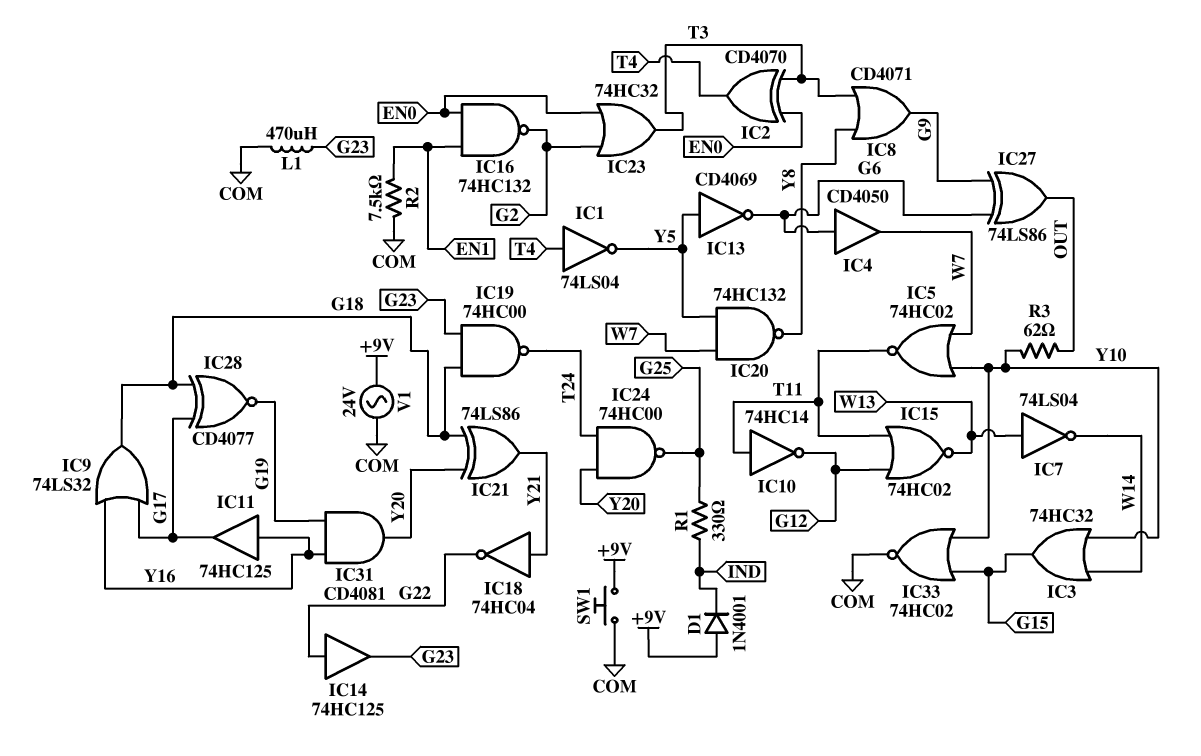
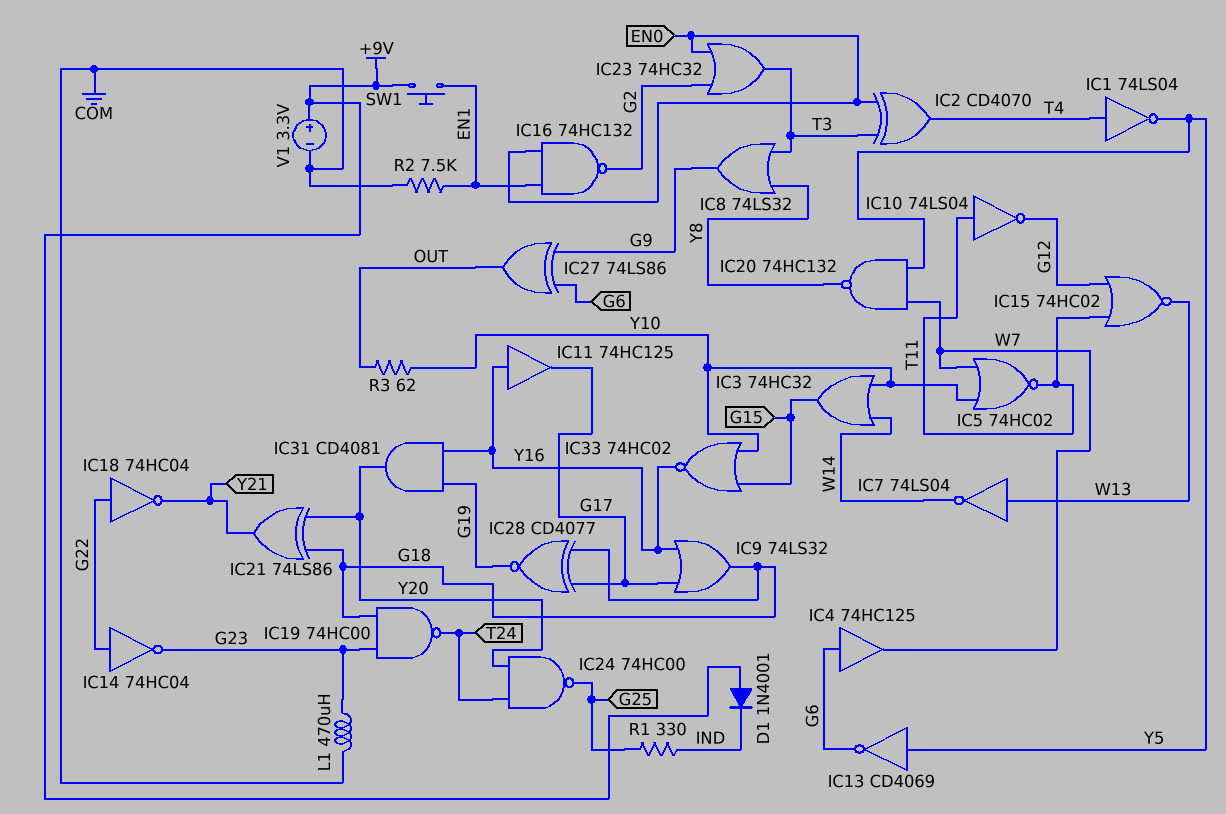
IC4: buffer CD4050 (in G6, out W7) -> buffer 74HC125 (in G6, out W7)
IC8: OR CD4071 (in T3, in Y8, out G9) -> OR 74LS32 (in T3, in Y8, out G9)
IC10: NOT 74HC14 (in T11, out G12) -> NOT 74LS04 (in T11, out G12)
IC14: buffer 74HC125 (in G22, out G23) -> NOT 74HC04 (in G22, out G23)
IC18: NOT 74HC04 (in Y21, out G22) -> NOT 74HC04 (in G22, out Y21)
IC33: NOR 74HC02 (in G15, in Y10, out COM) -> NOR 74HC02 (in G15, in Y10, out Y16)
SW1: button (+9V, COM) -> button (+9V, EN1)
V1: AC 24V (+9V, COM) -> 3.3V (plus +9V, minus COM)

